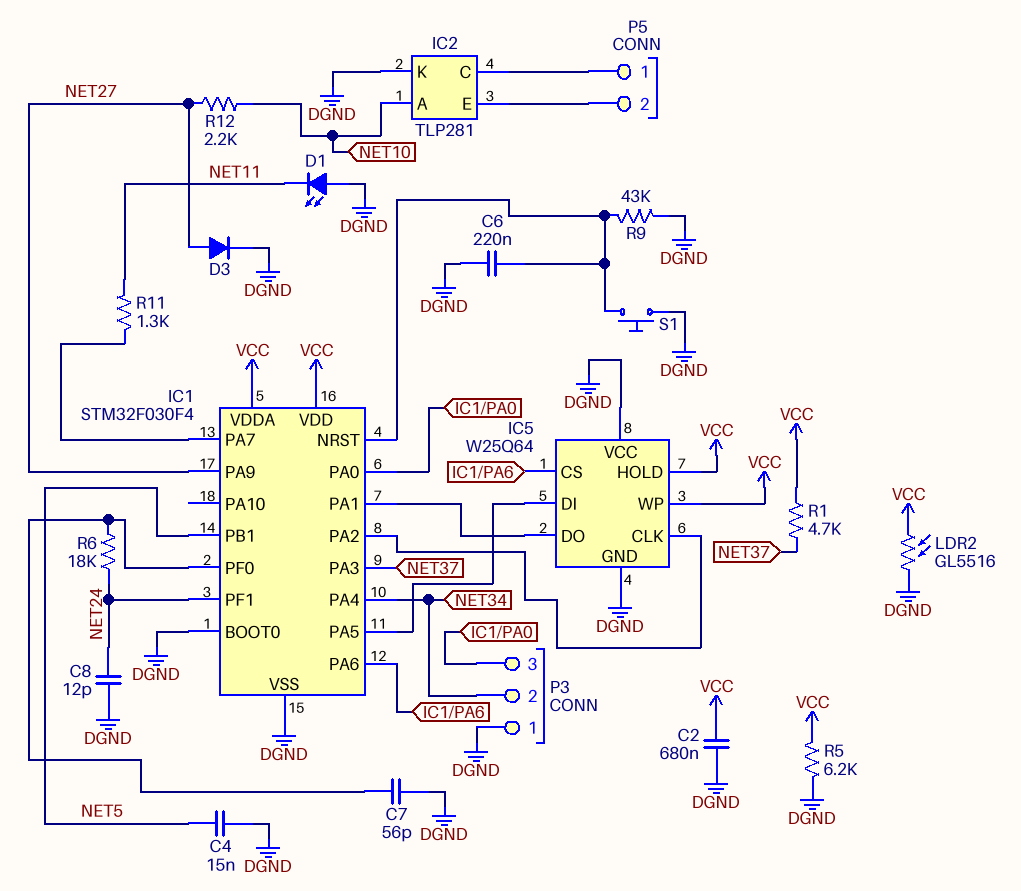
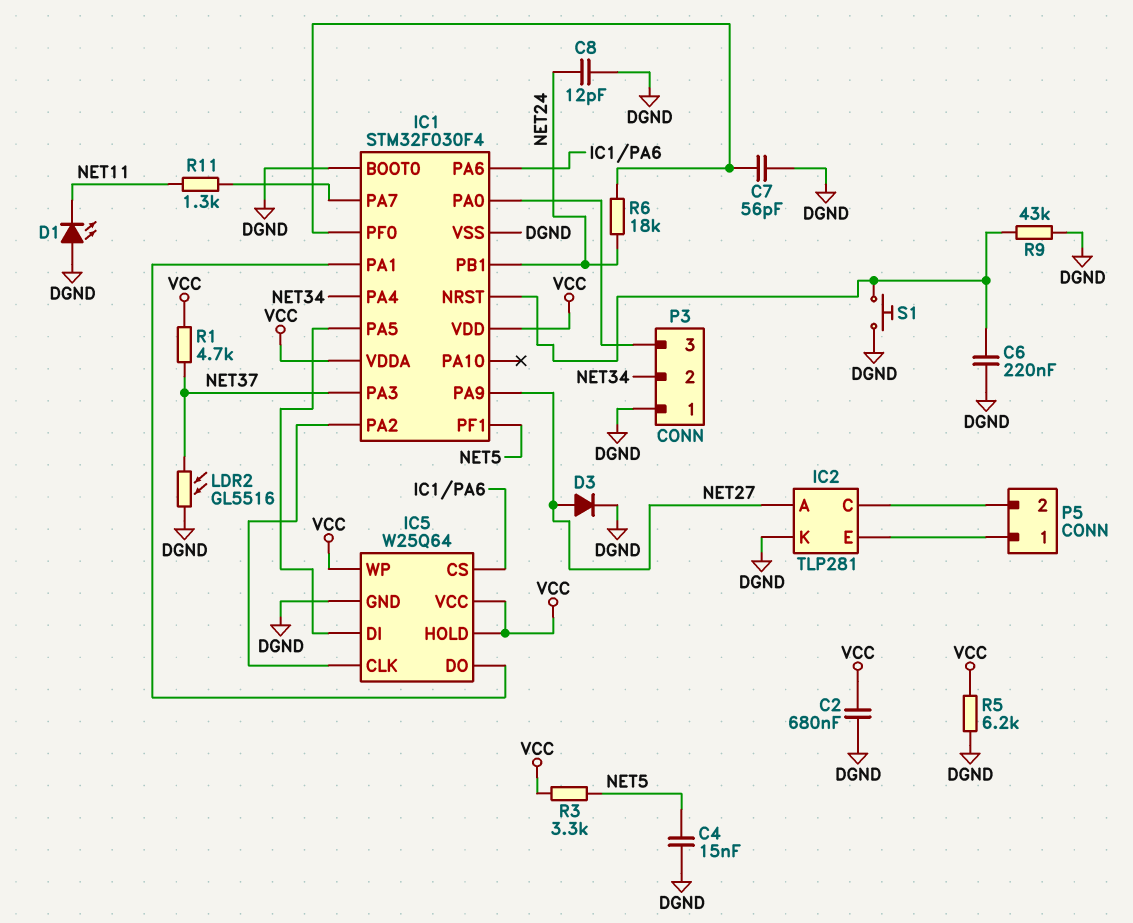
IC1 pin PB1: NET5 -> NET24
IC1 pin PF1: NET24 -> NET5
IC2 pin A: NET10 -> NET27
IC5 pin VCC: DGND -> VCC
LDR2: GL5516 (DGND, VCC) -> GL5516 (DGND, NET37)
P5 pin 1: IC2/C -> IC2/E
P5 pin 2: IC2/E -> IC2/C
R3: none -> 3.3k (NET5, VCC)
R12: 2.2k (NET10, NET27) -> none

